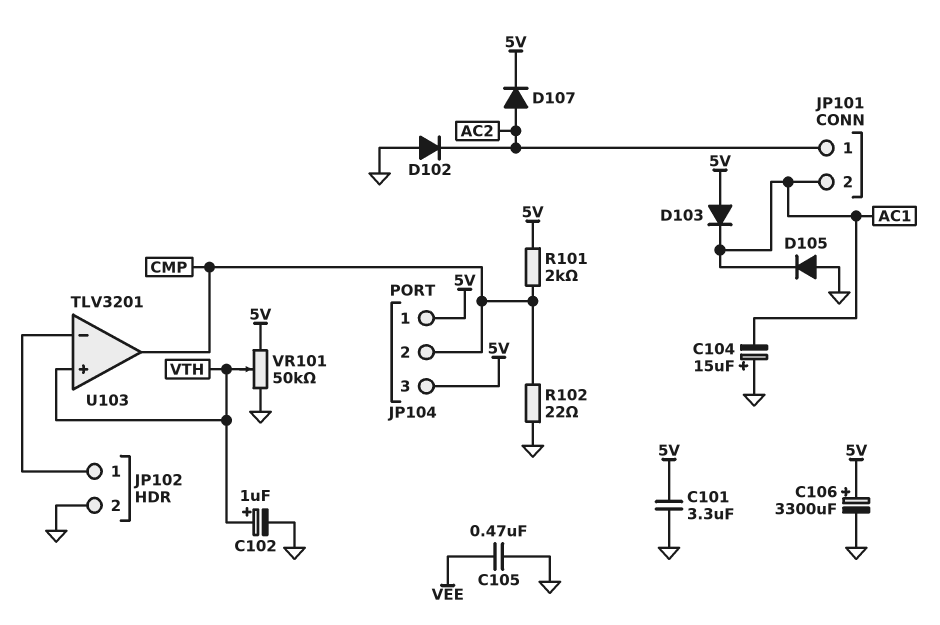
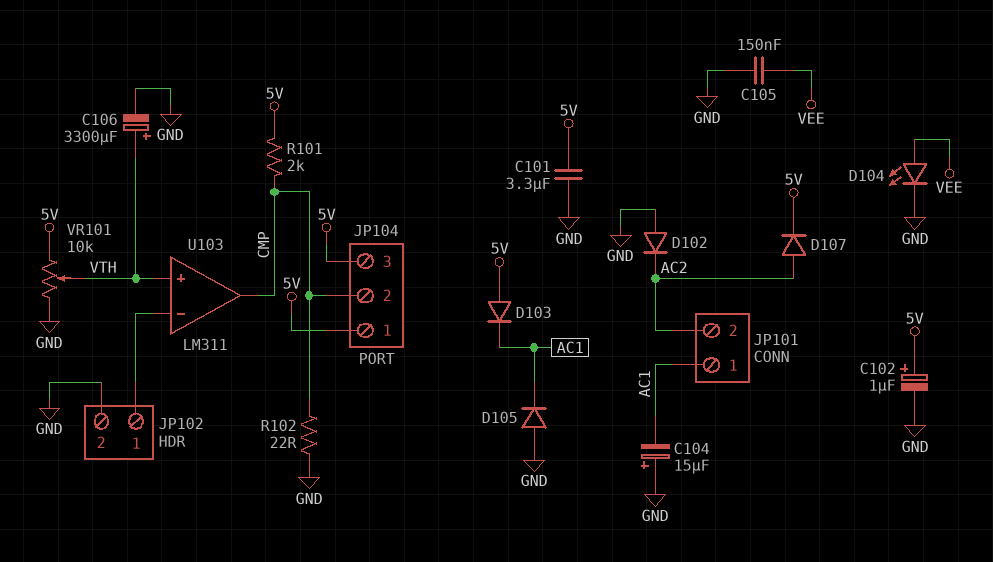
C102: 1uF (plus VTH, minus GND) -> 1uF (plus 5V, minus GND)
C105: 470nF (GND, VEE) -> 150nF (GND, VEE)
C106: 3300uF (plus 5V, minus GND) -> 3300uF (plus VTH, minus GND)
D104: none -> LED (A VEE, K GND)
JP101 pin 1: AC2 -> AC1
JP101 pin 2: AC1 -> AC2
U103: TLV3201 -> LM311
VR101: 50k (5V, GND, wiper VTH) -> 10k (5V, GND, wiper VTH)

